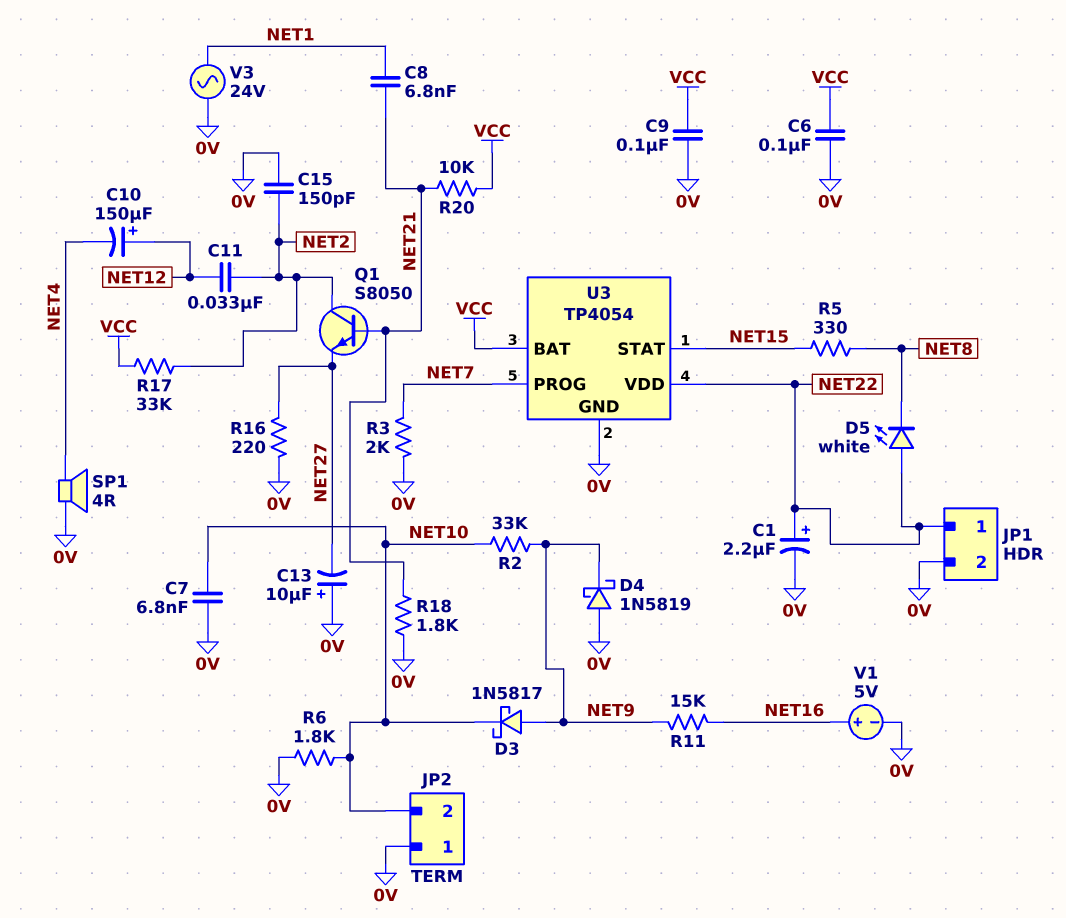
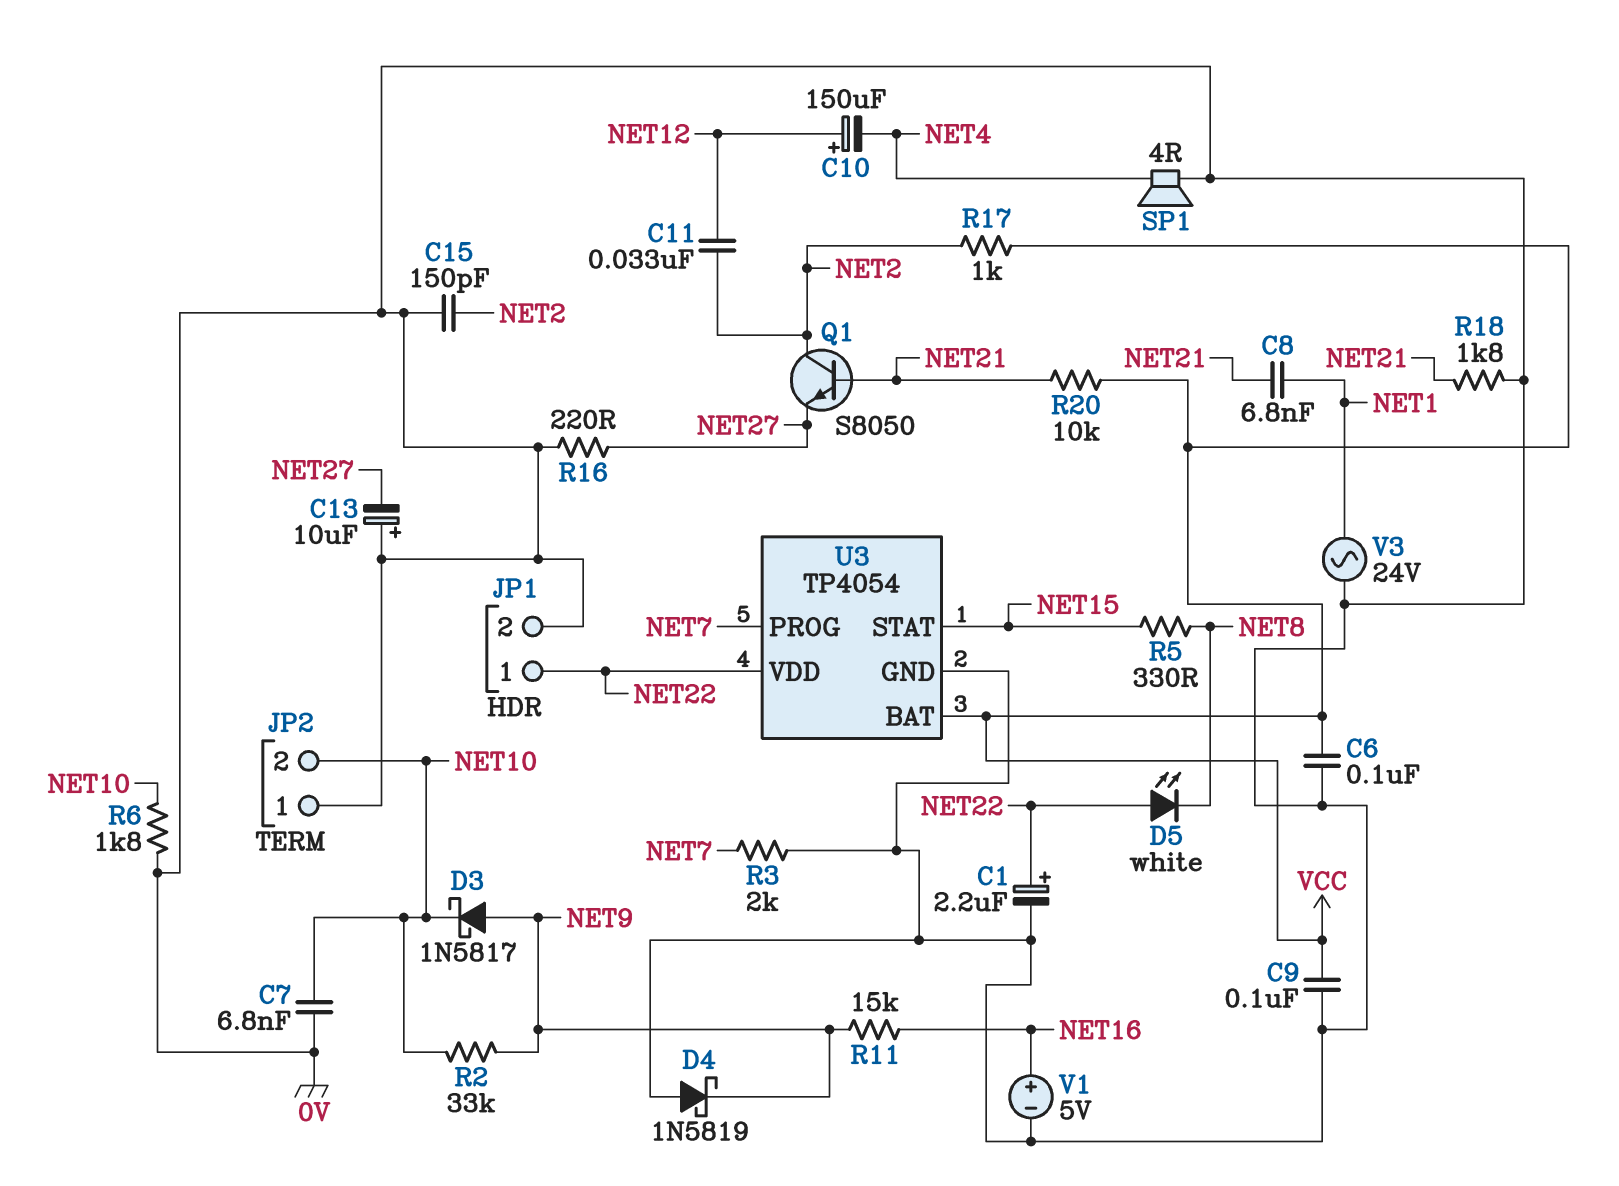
R17: 33k (NET2, VCC) -> 1k (NET2, VCC)

